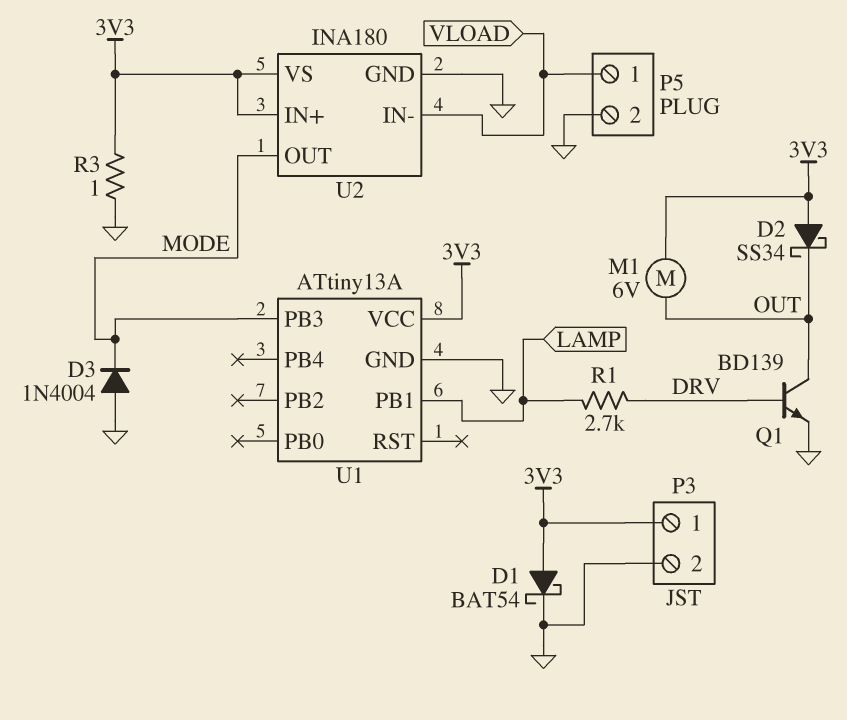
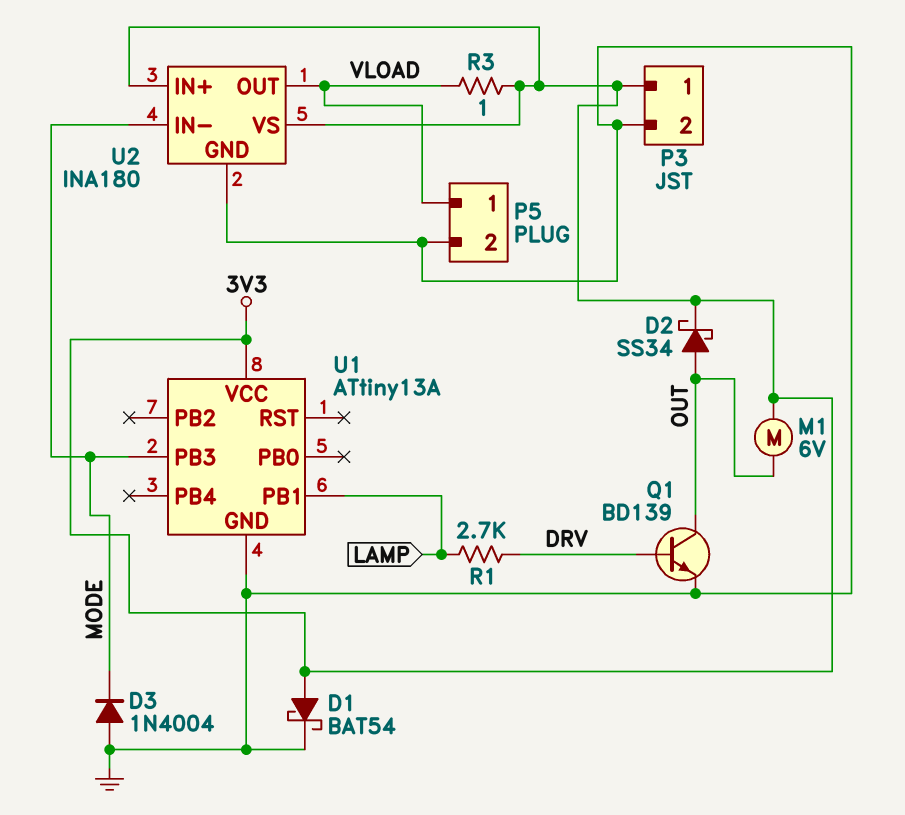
D2: schottky SS34 (A 3V3, K OUT) -> schottky SS34 (A OUT, K 3V3)
R3: 1 (3V3, GND) -> 1 (3V3, VLOAD)
U2 pin IN-: VLOAD -> MODE
U2 pin OUT: MODE -> VLOAD

